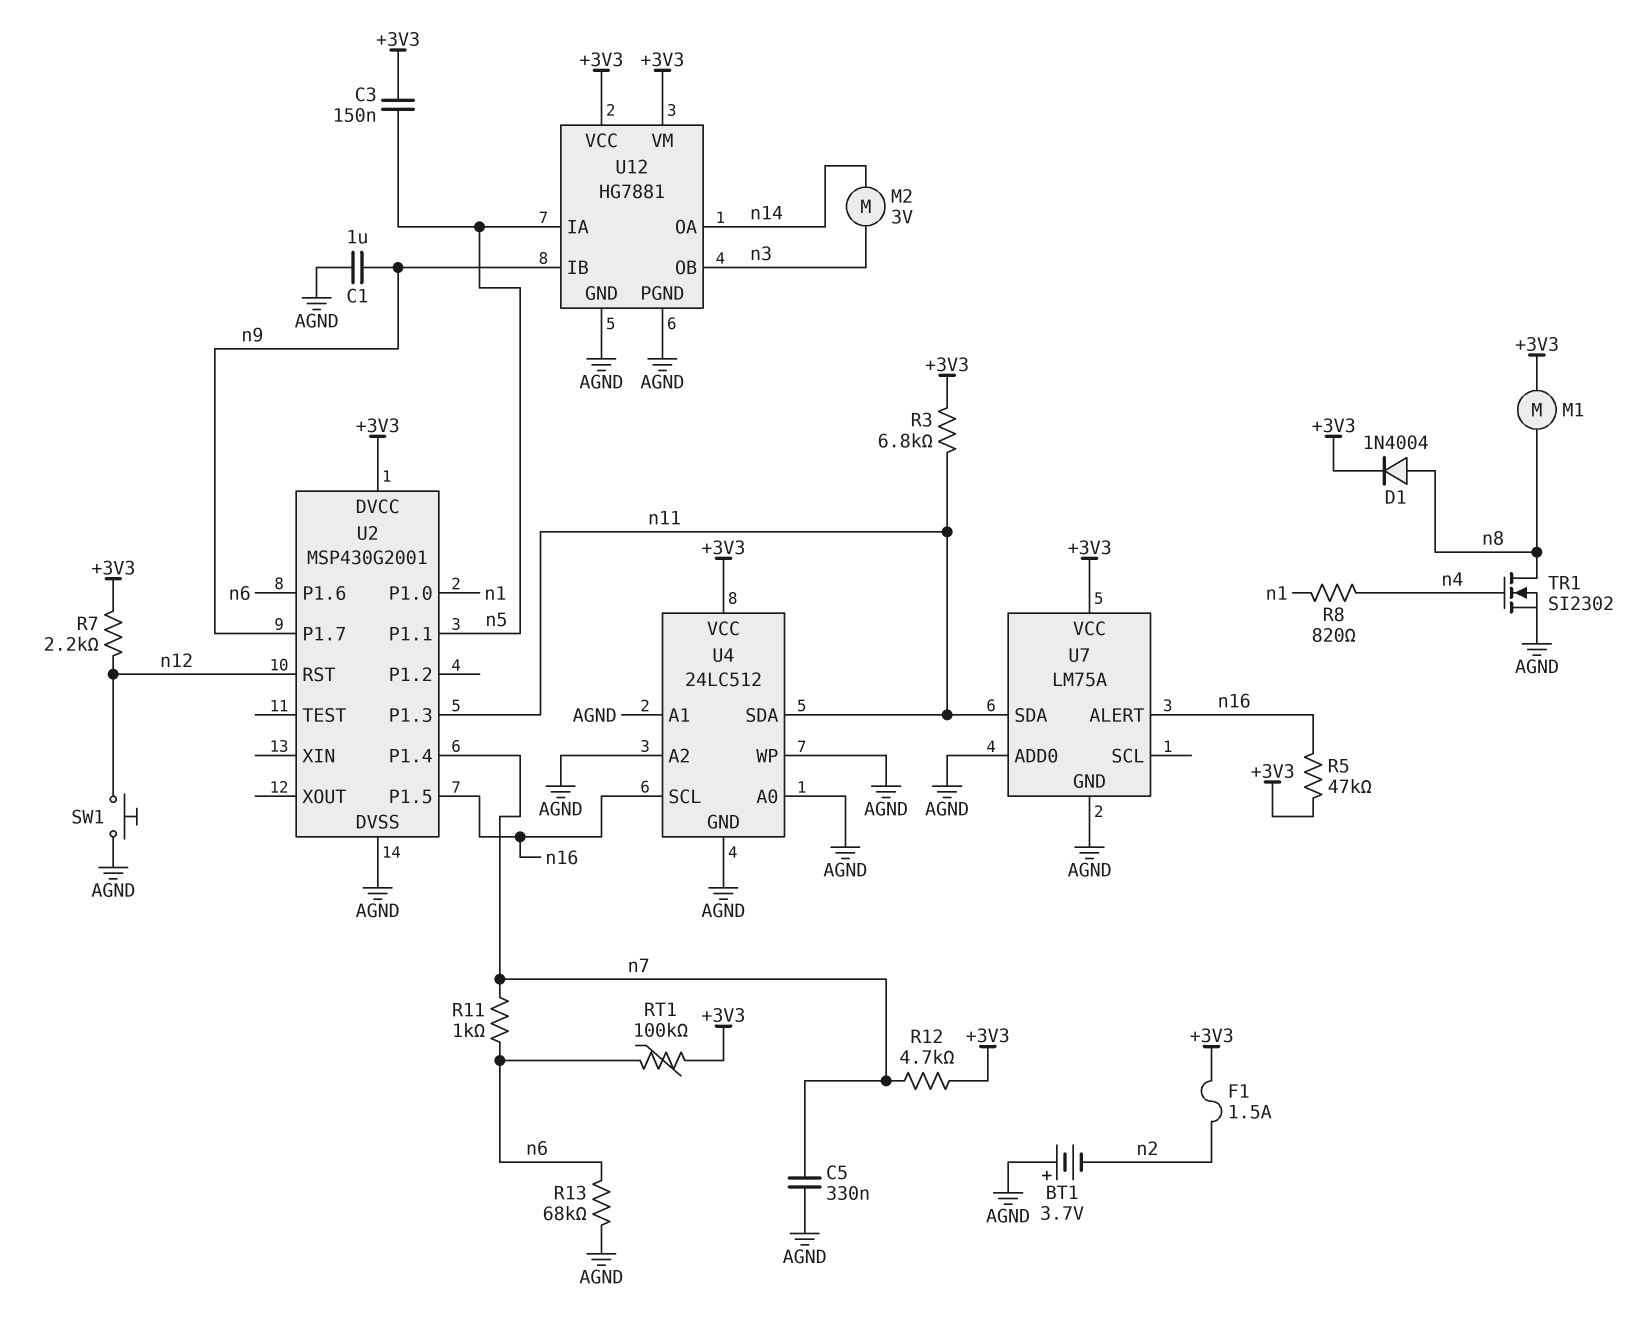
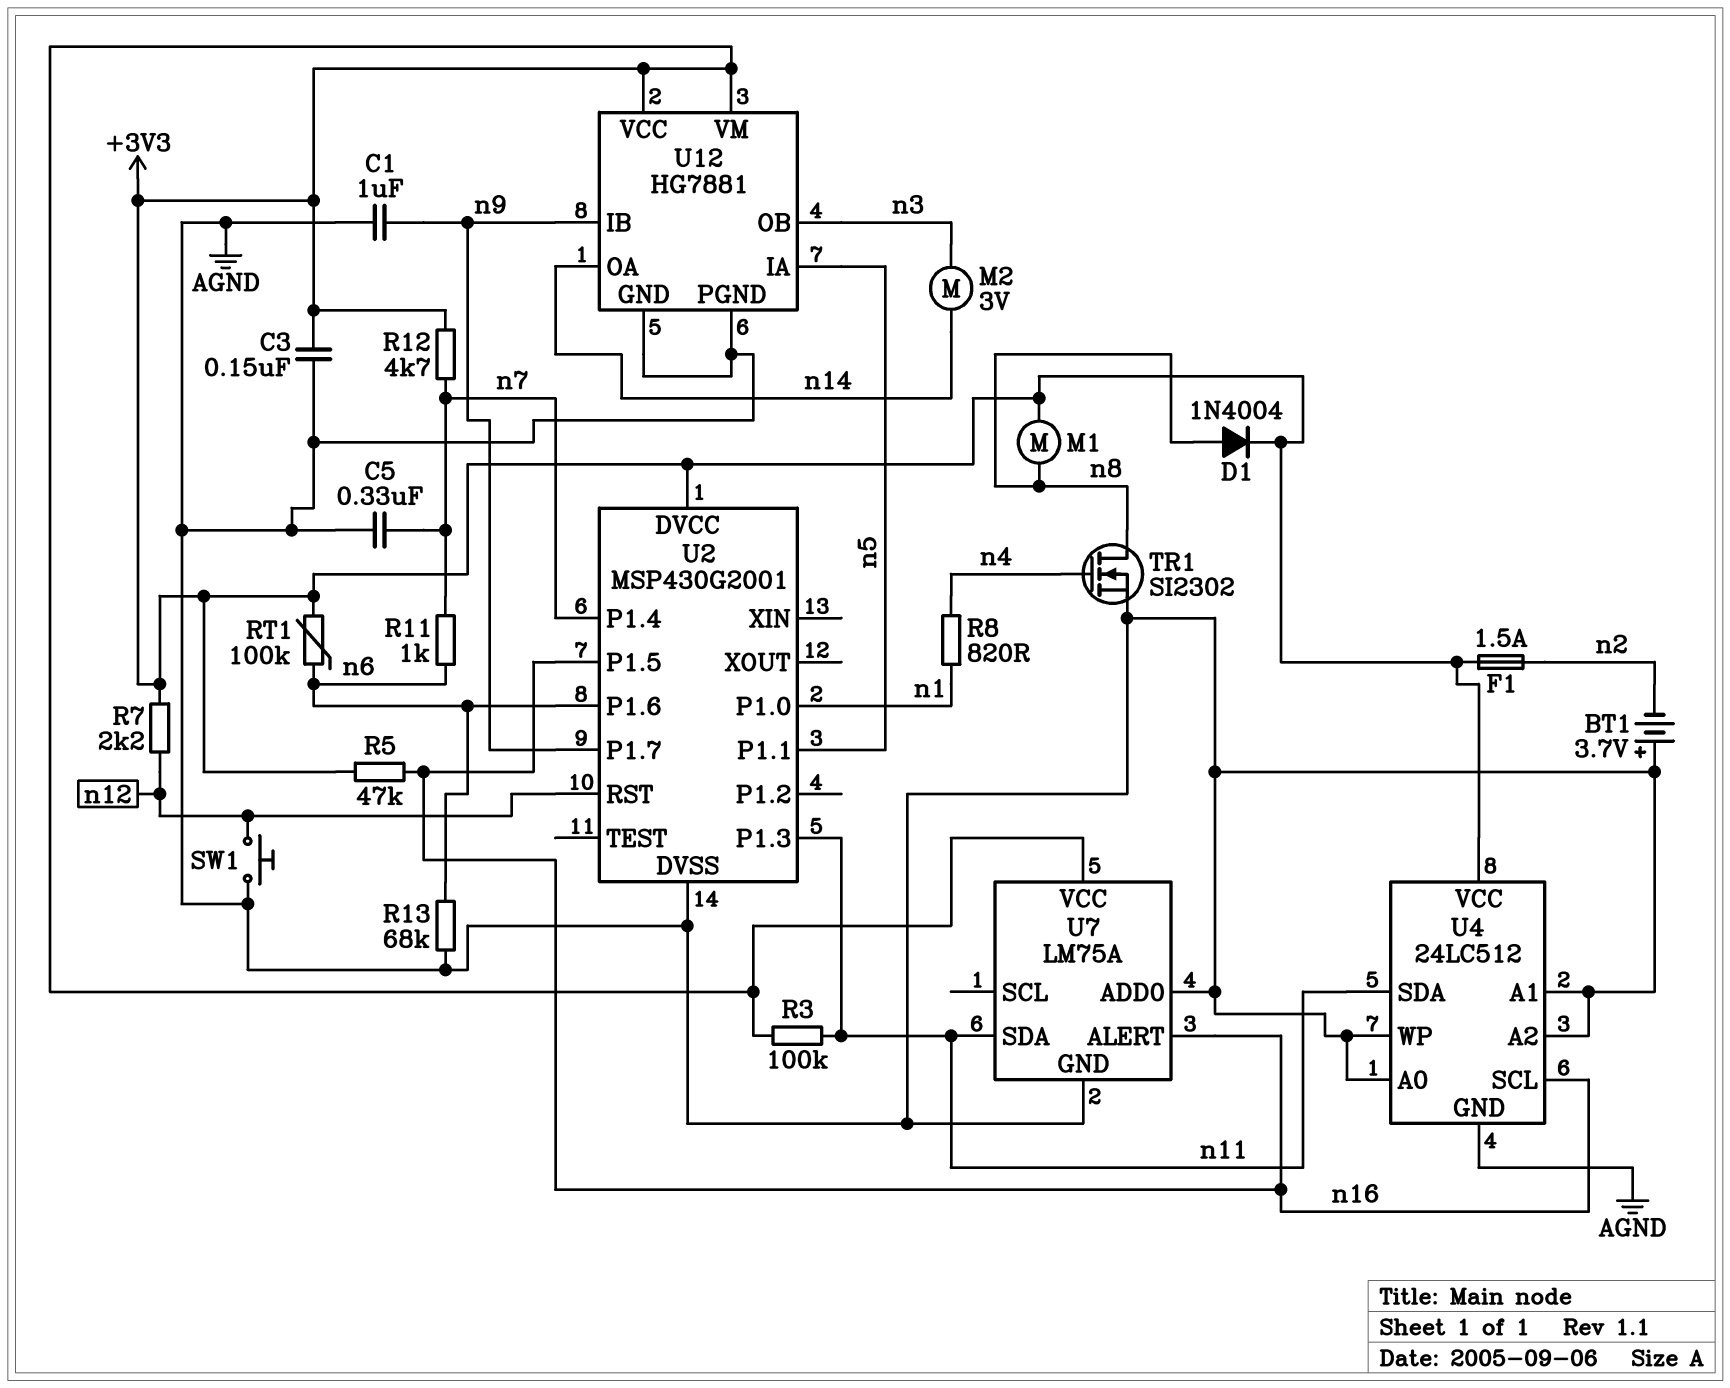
C3: 150nF (+3V3, n5) -> 150nF (+3V3, AGND)
R3: 6.8k (+3V3, n11) -> 100k (+3V3, n11)

